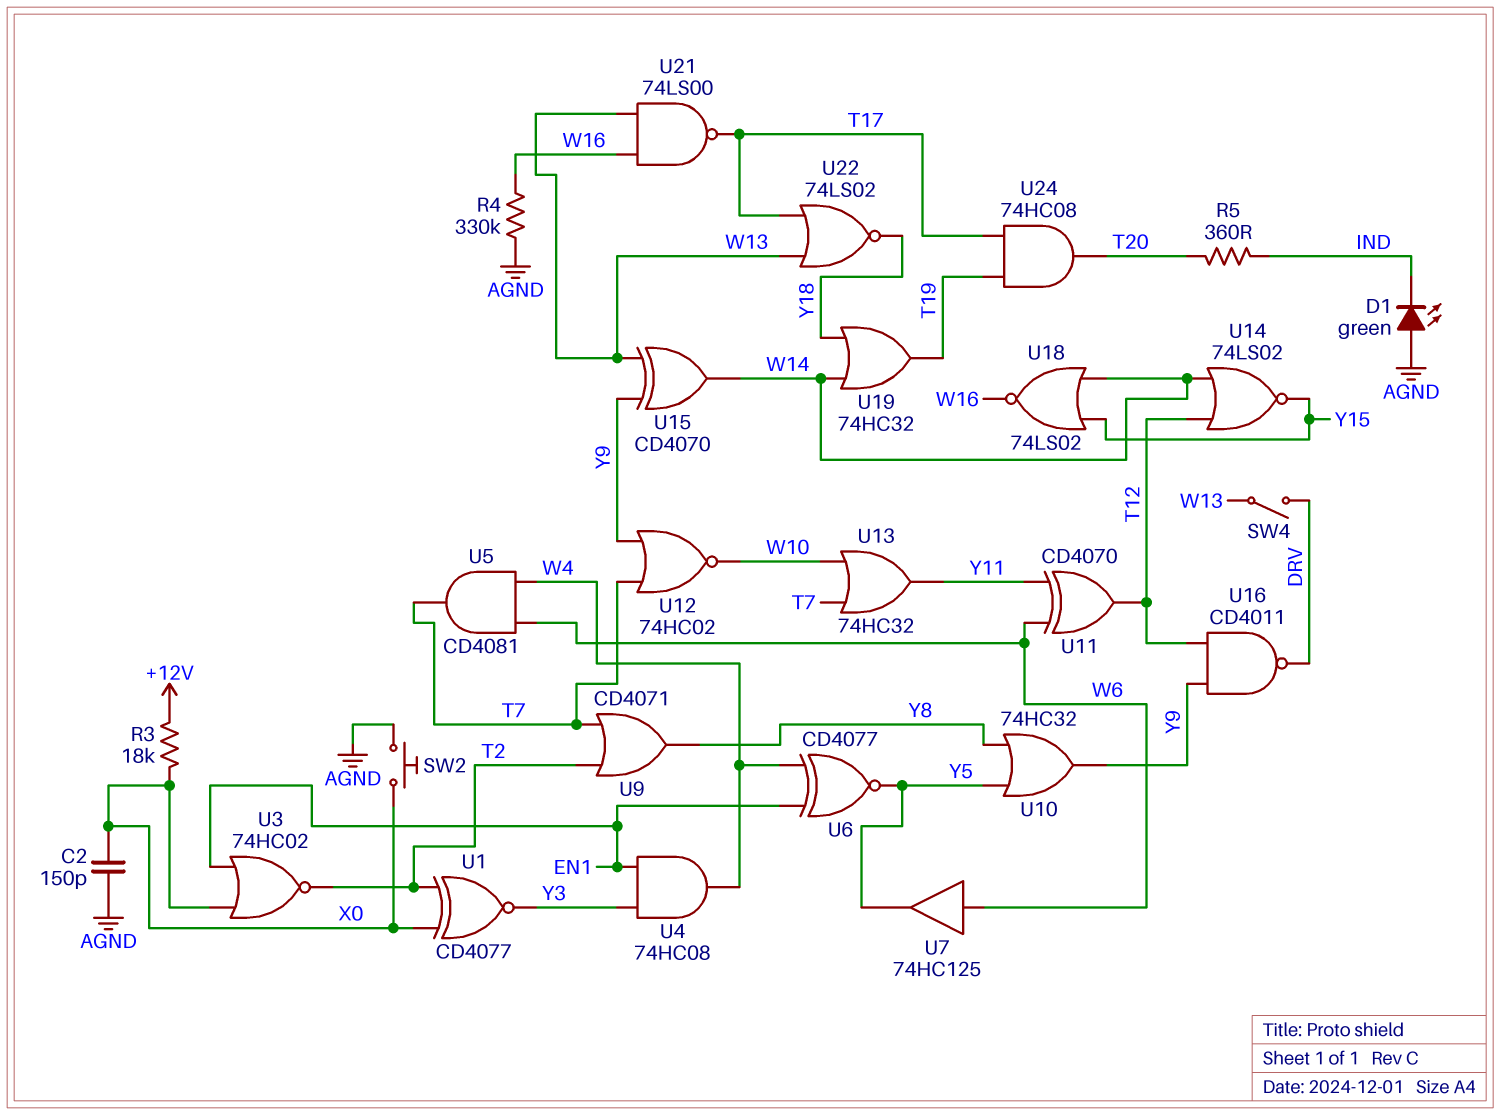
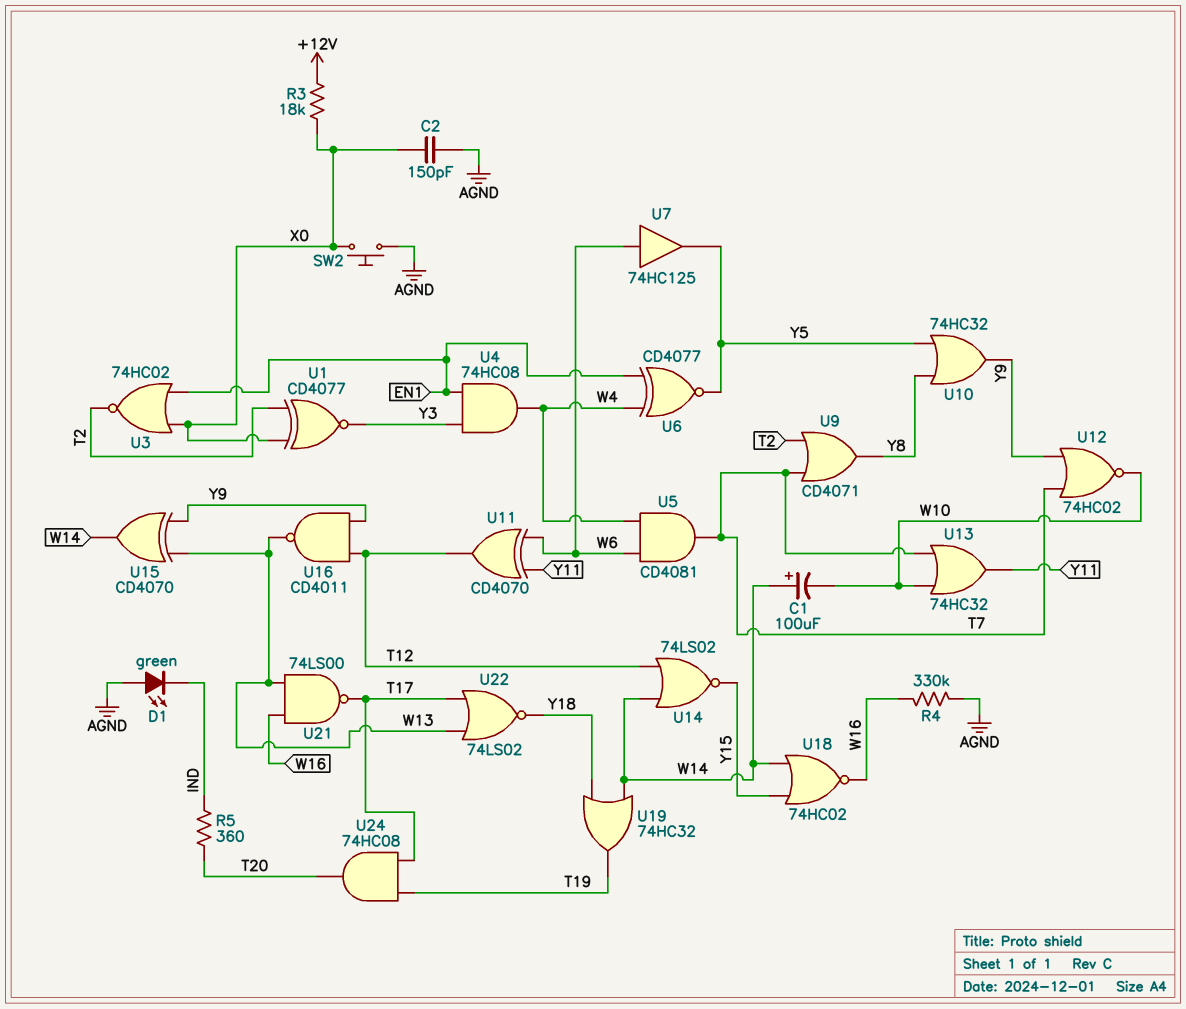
C1: none -> 100uF (plus W14, minus W10)
SW4: switch (DRV, W13) -> none
U16: NAND CD4011 (in T12, in Y9, out DRV) -> NAND CD4011 (in T12, in Y9, out W13)
U18: NOR 74LS02 (in W14, in Y15, out W16) -> NOR 74HC02 (in W14, in Y15, out W16)

